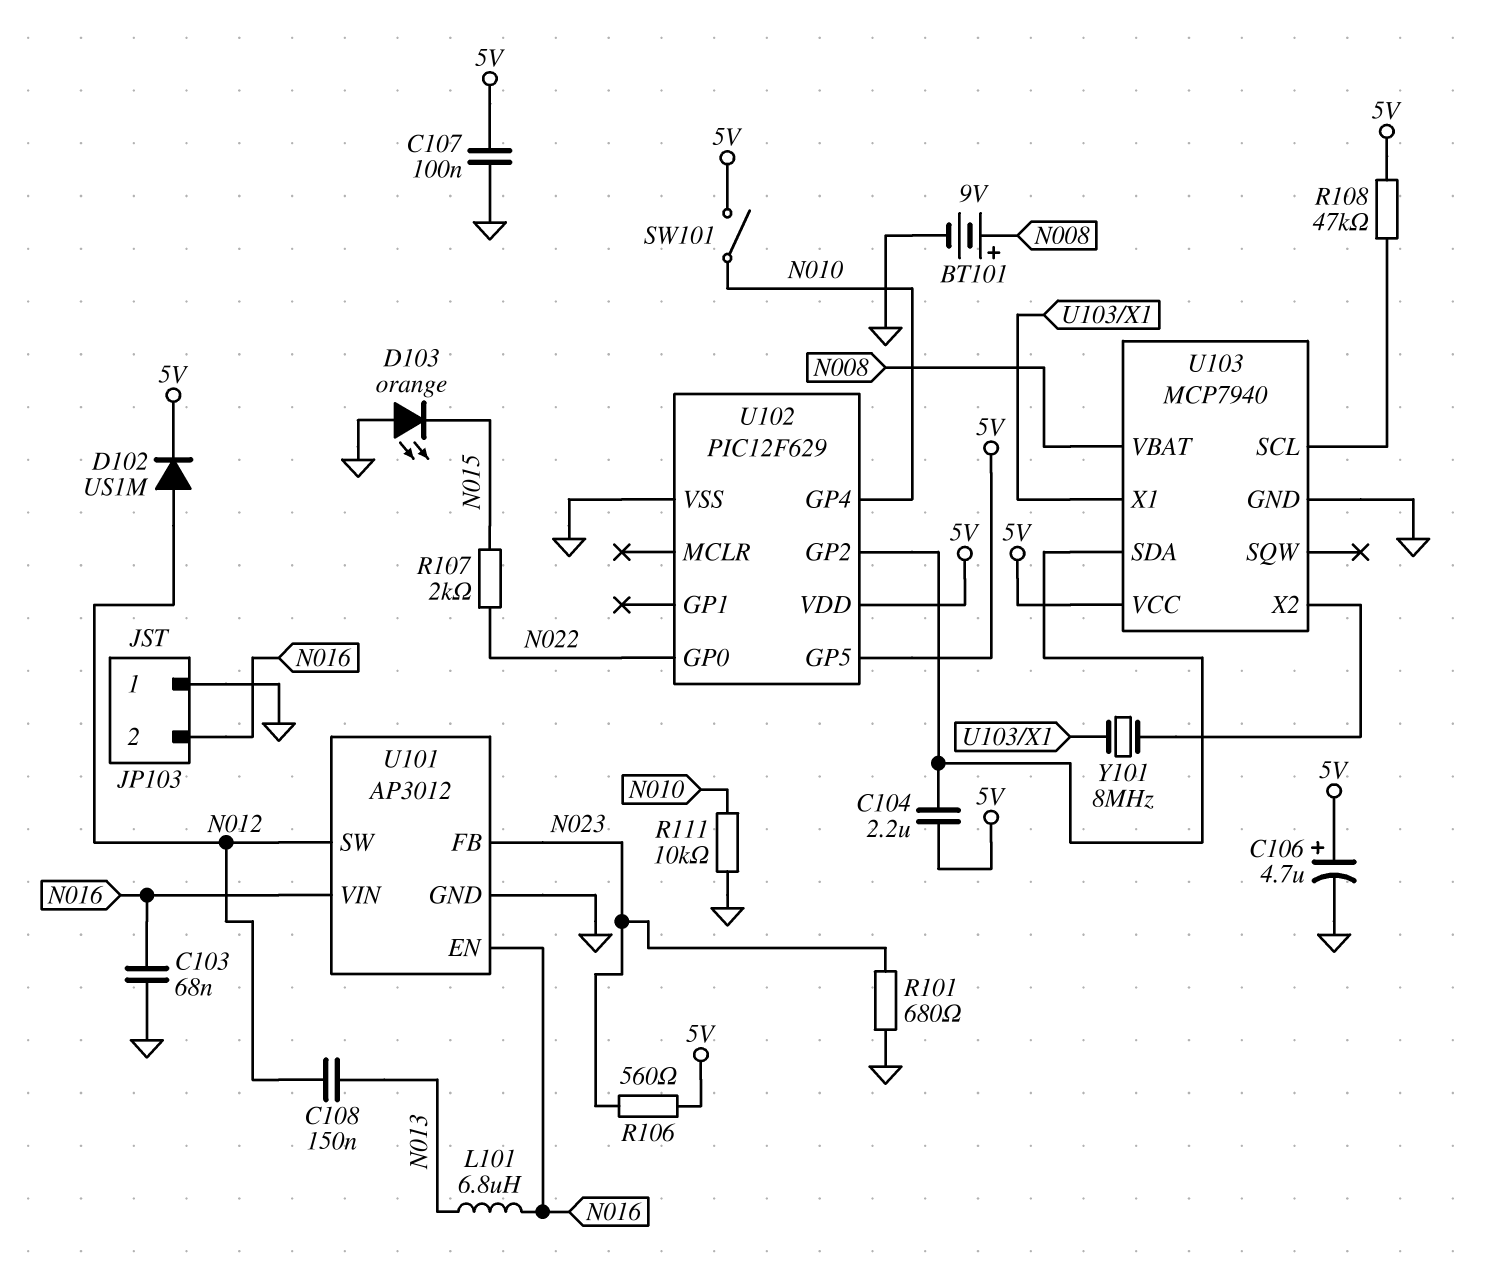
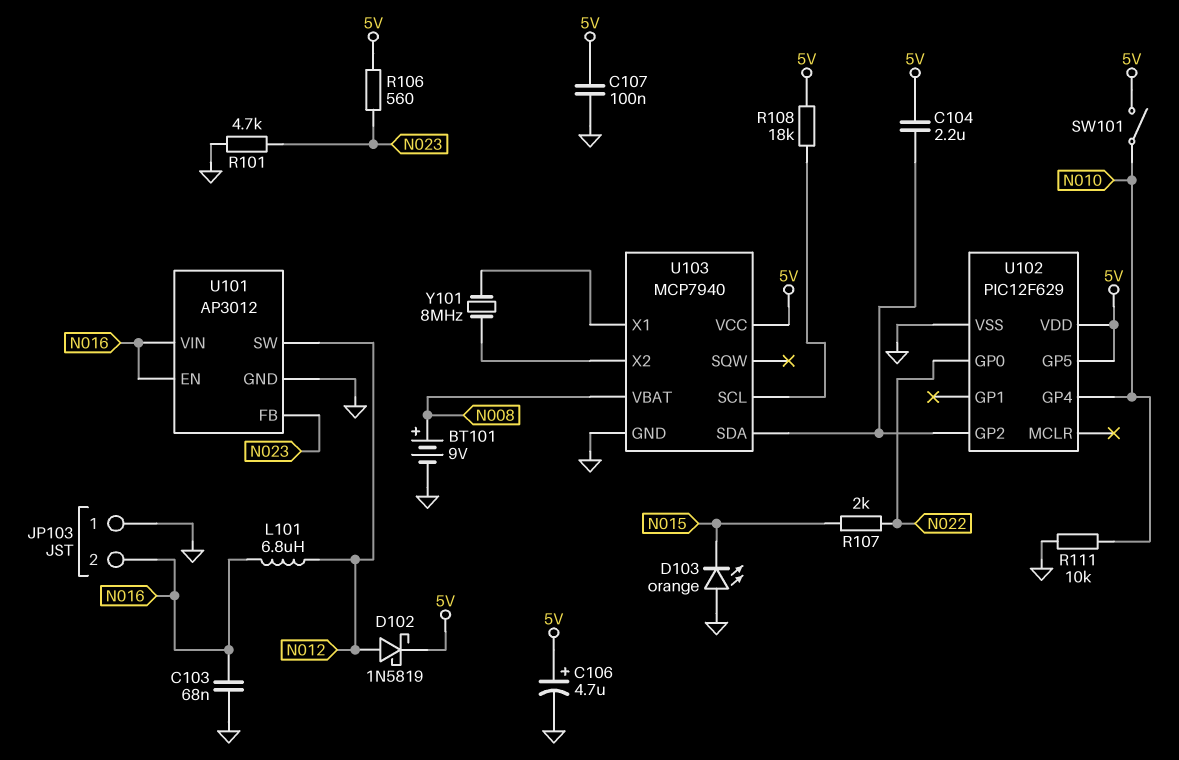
C108: 150nF (N012, N013) -> none
D102: diode US1M (A N012, K 5V) -> schottky 1N5819 (A N012, K 5V)
L101: 6.8uH (N013, N016) -> 6.8uH (N012, N016)
R101: 680 (GND, N023) -> 4.7k (GND, N023)
R108: 47k (5V, U103/SCL) -> 18k (5V, U103/SCL)

